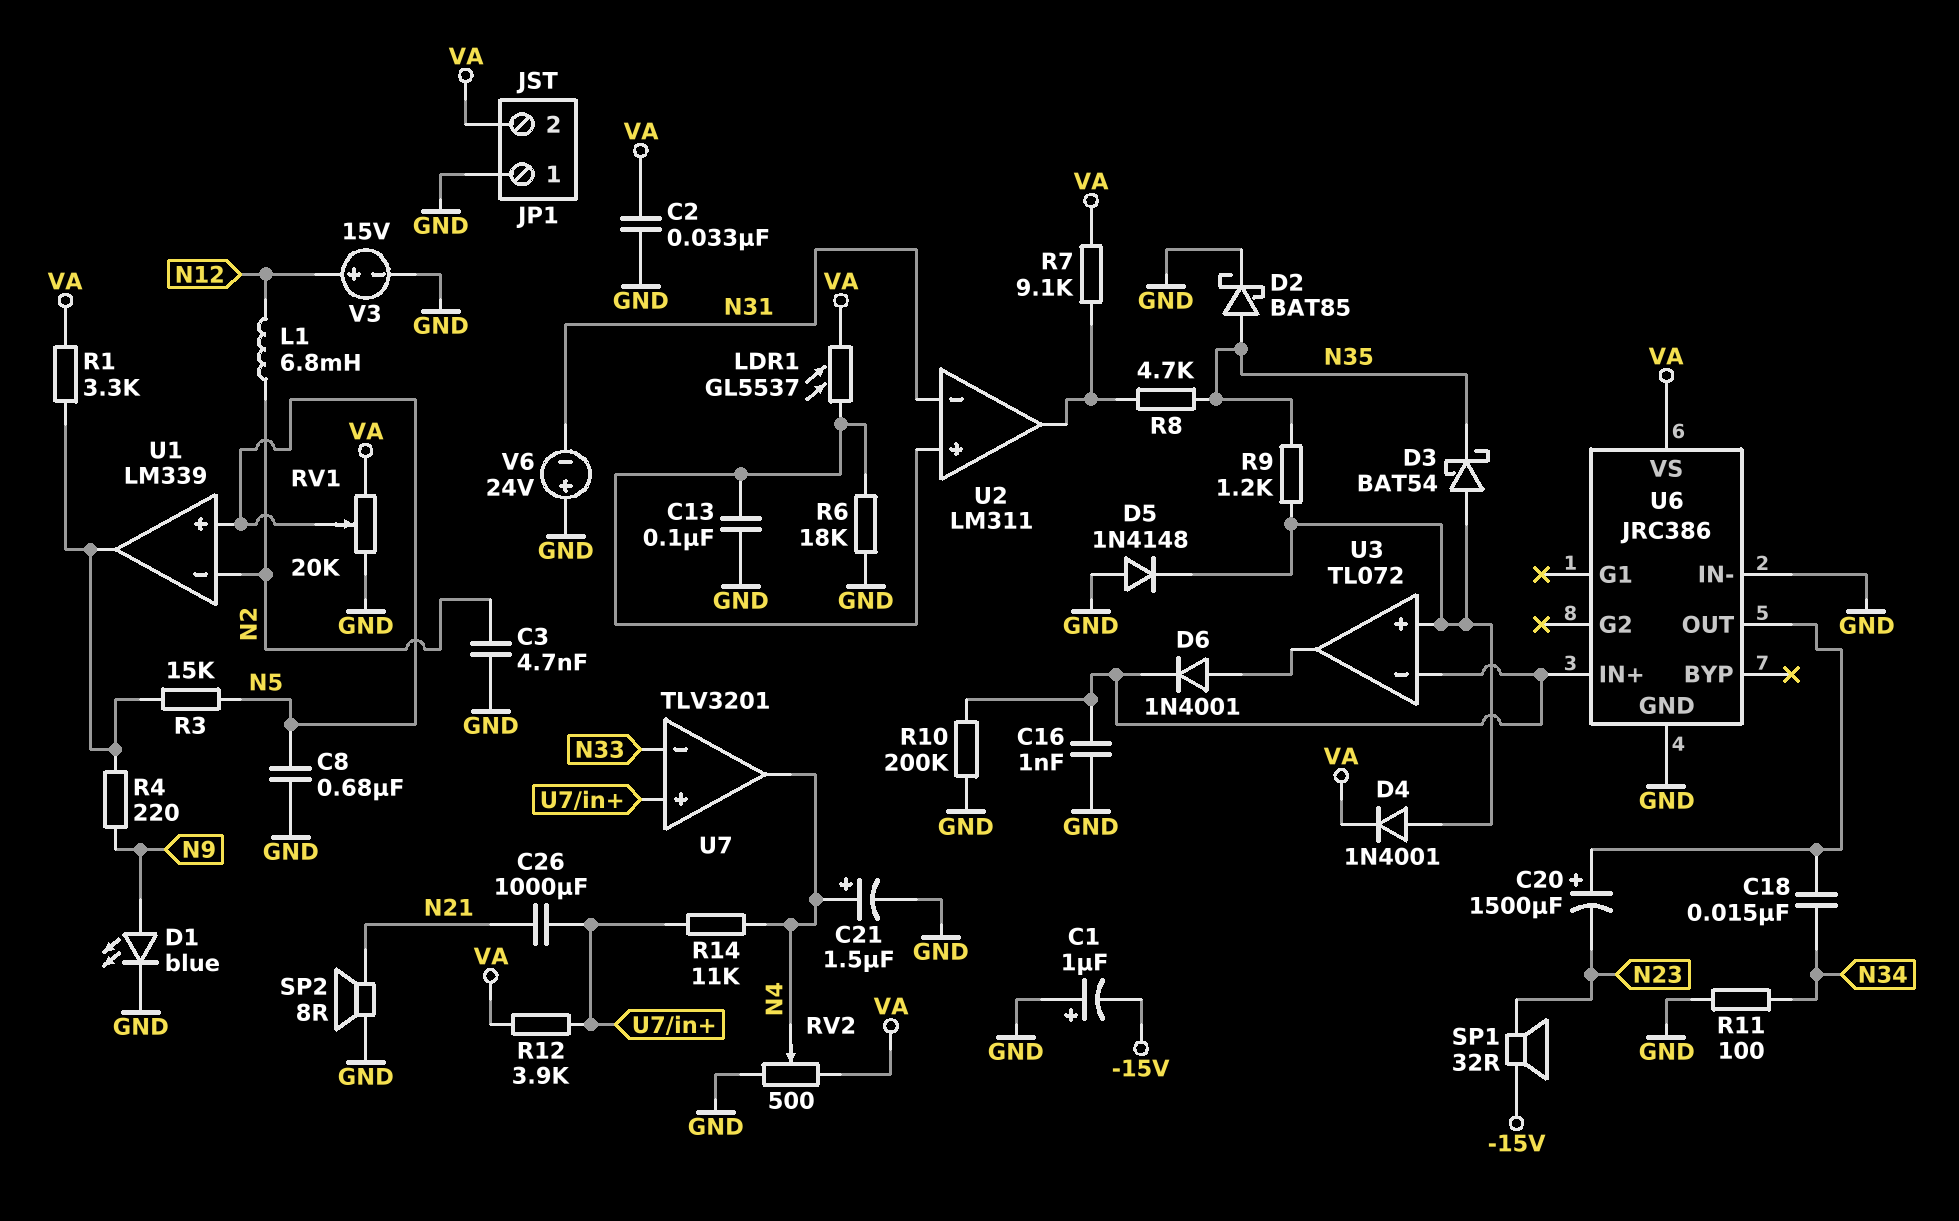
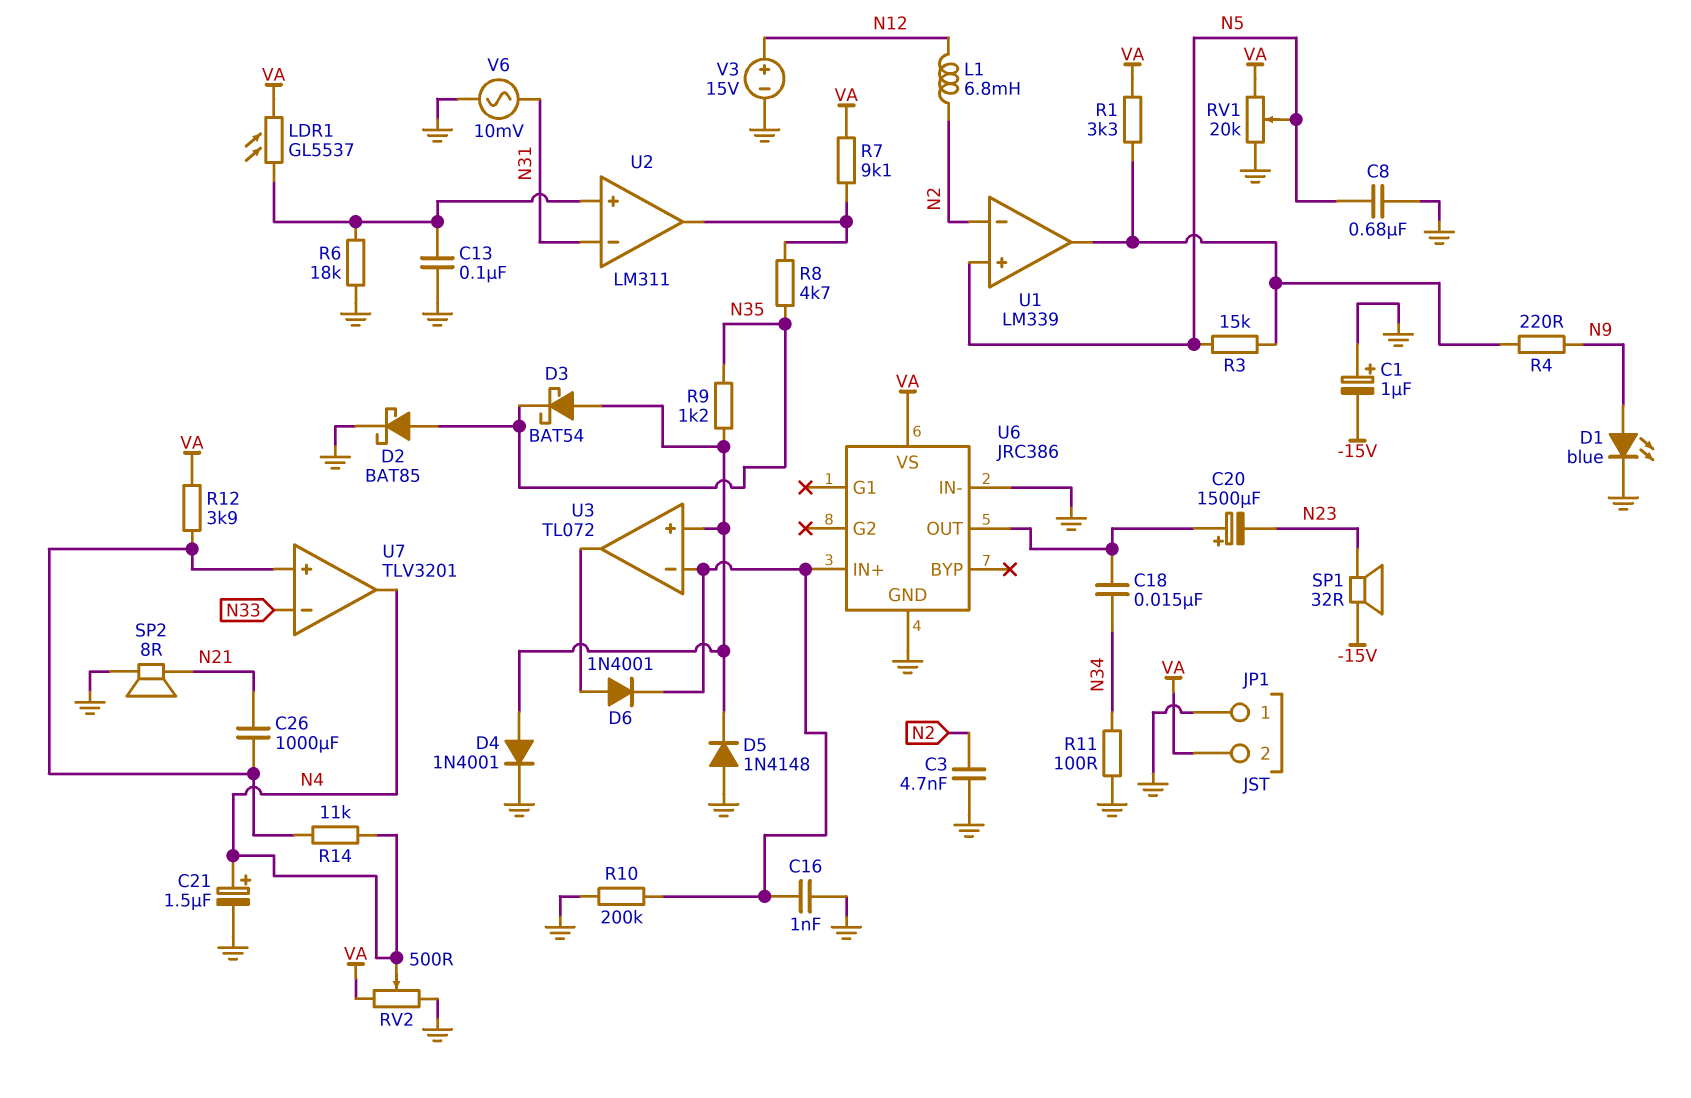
C2: 33nF (GND, VA) -> none
D4: diode 1N4001 (A U3/in+, K VA) -> diode 1N4001 (A U3/in+, K GND)
V6: 24V (plus GND, minus N31) -> AC 10mV (GND, N31)

